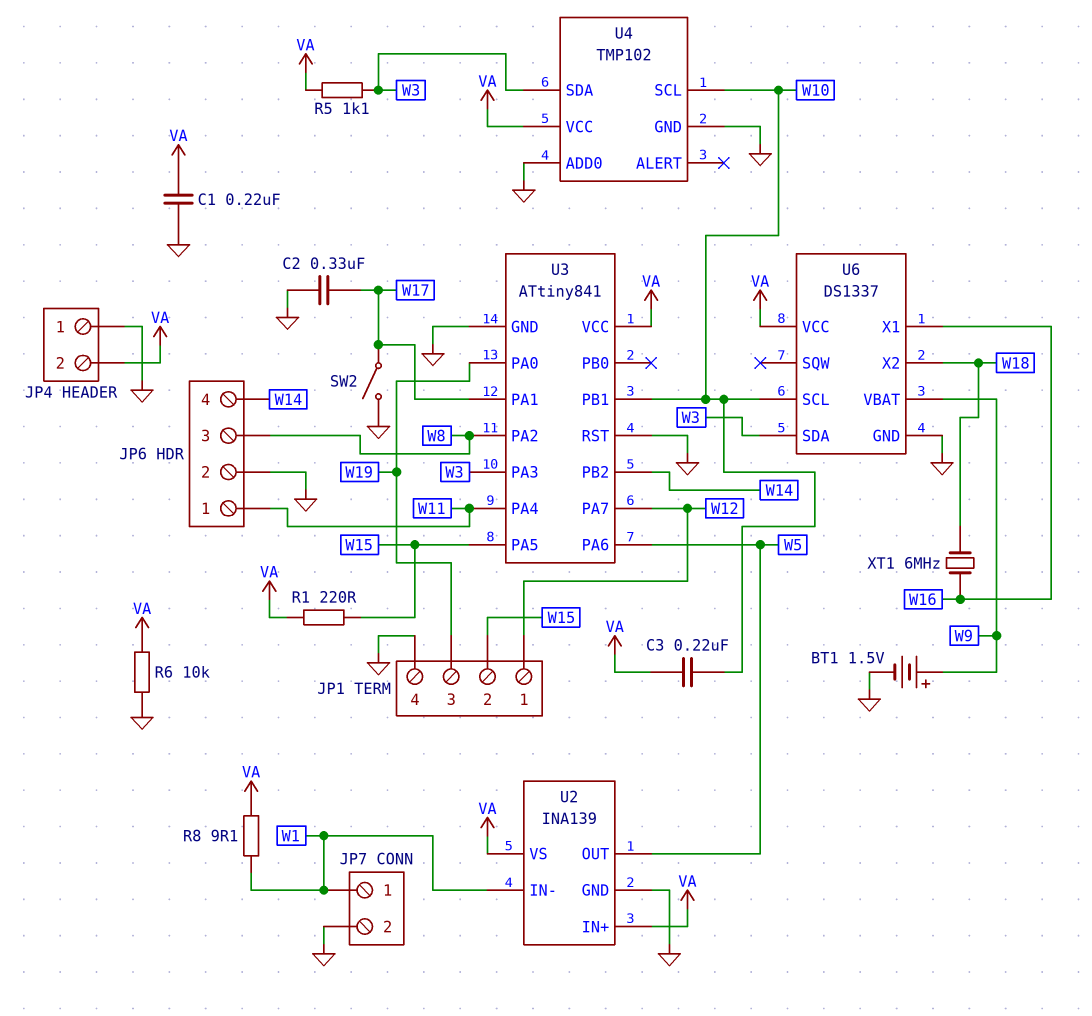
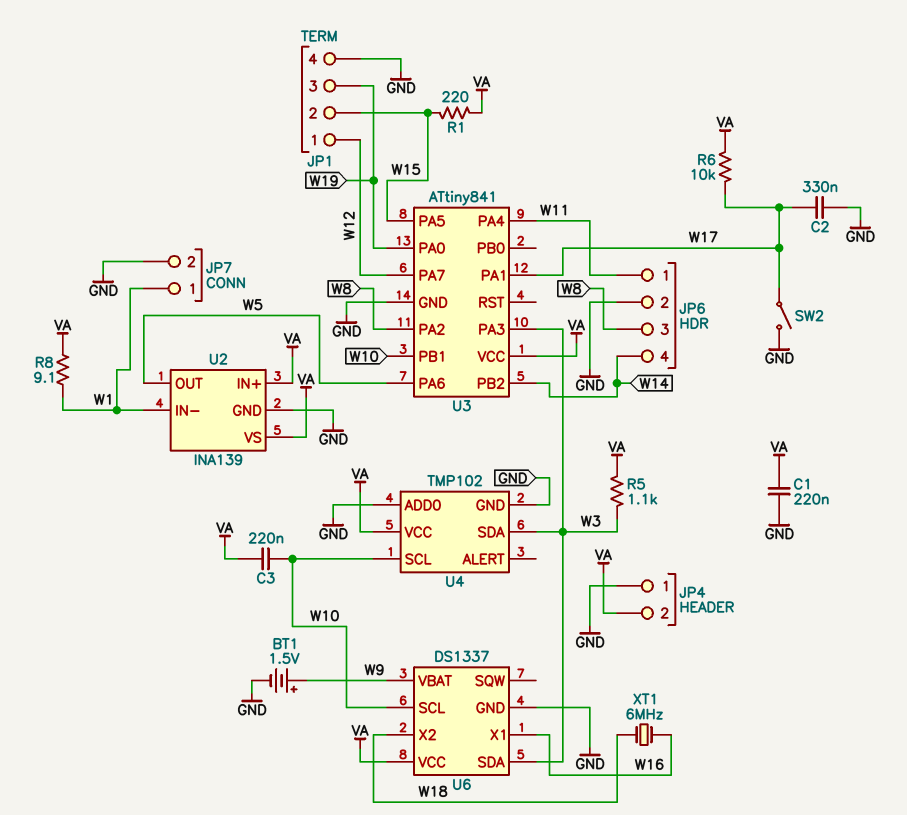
R6: 10k (GND, VA) -> 10k (VA, W17)
U3 pin RST: GND -> none

